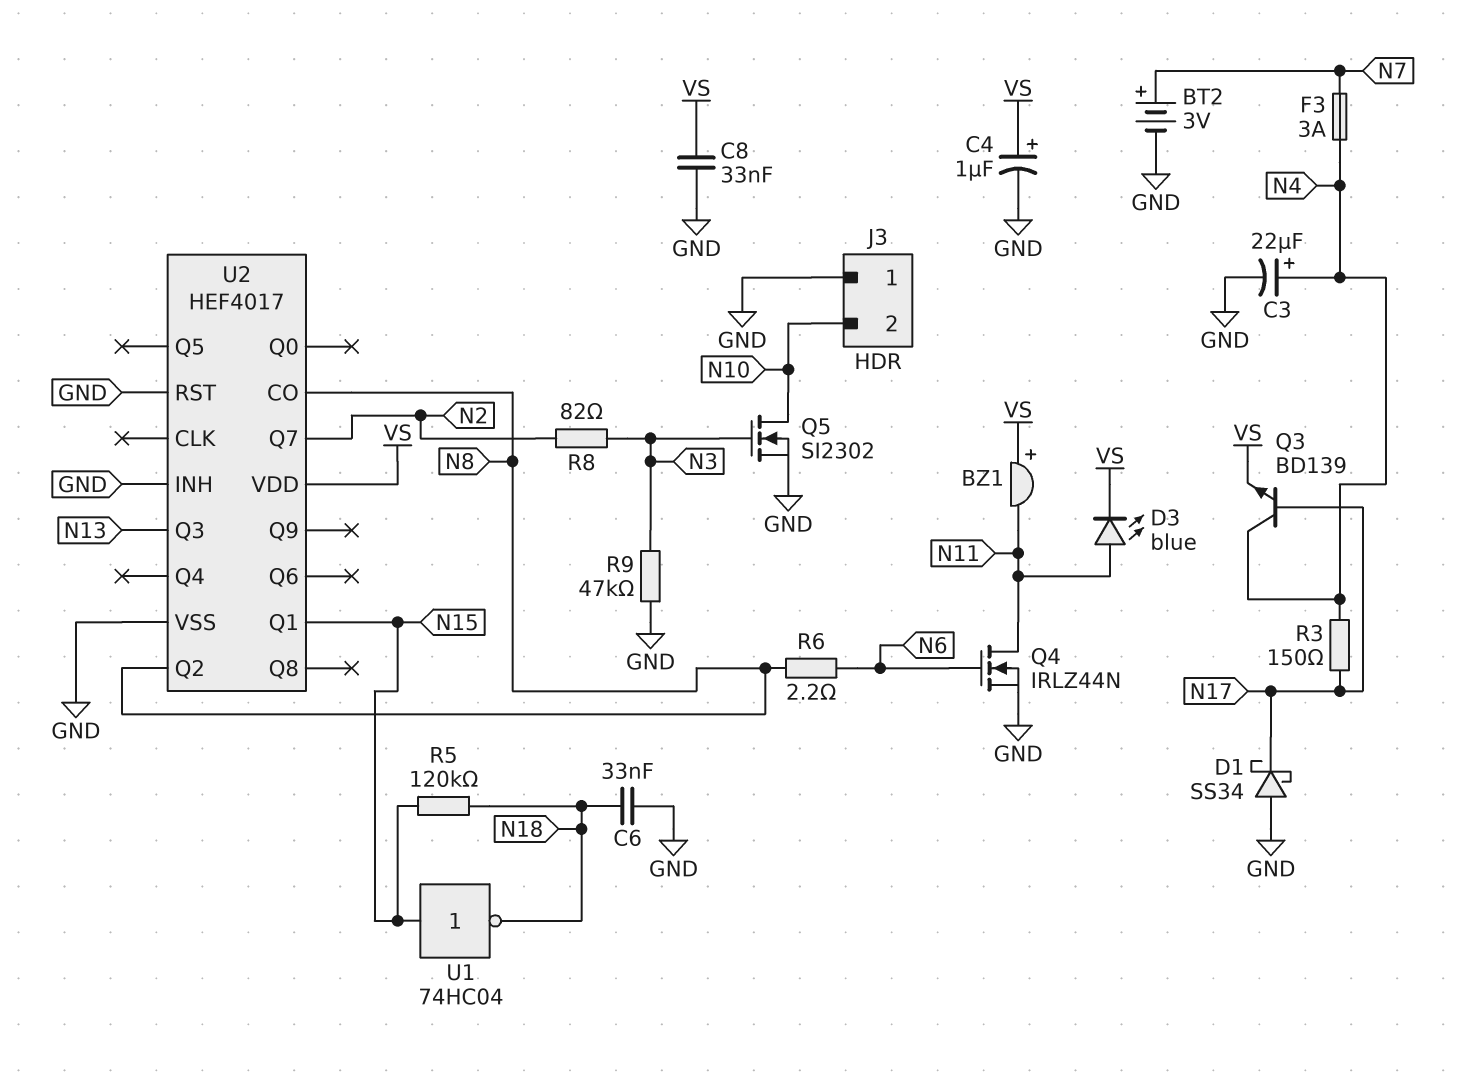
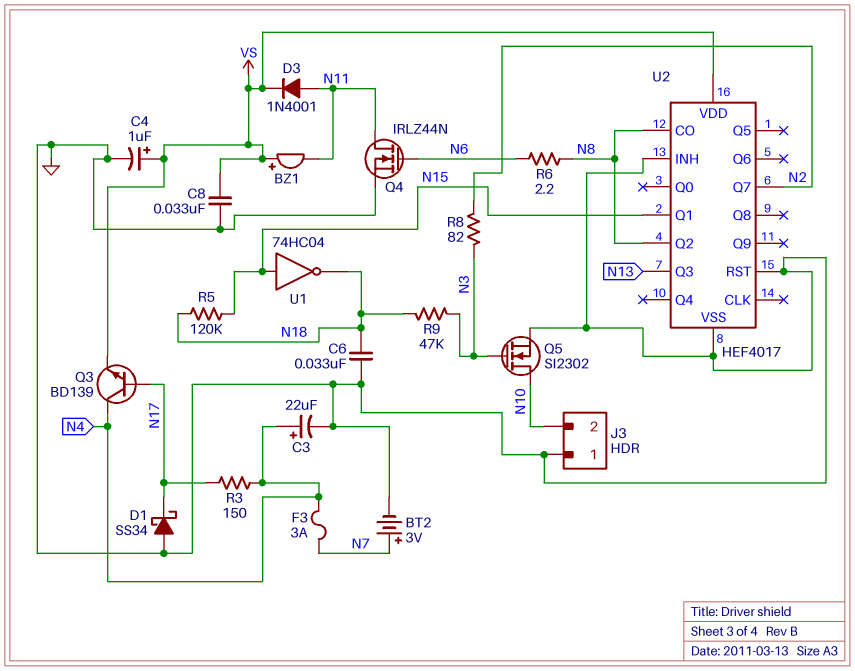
D3: LED blue (A N11, K VS) -> diode 1N4001 (A N11, K VS)
R9: 47k (GND, N3) -> 47k (N3, N18)

